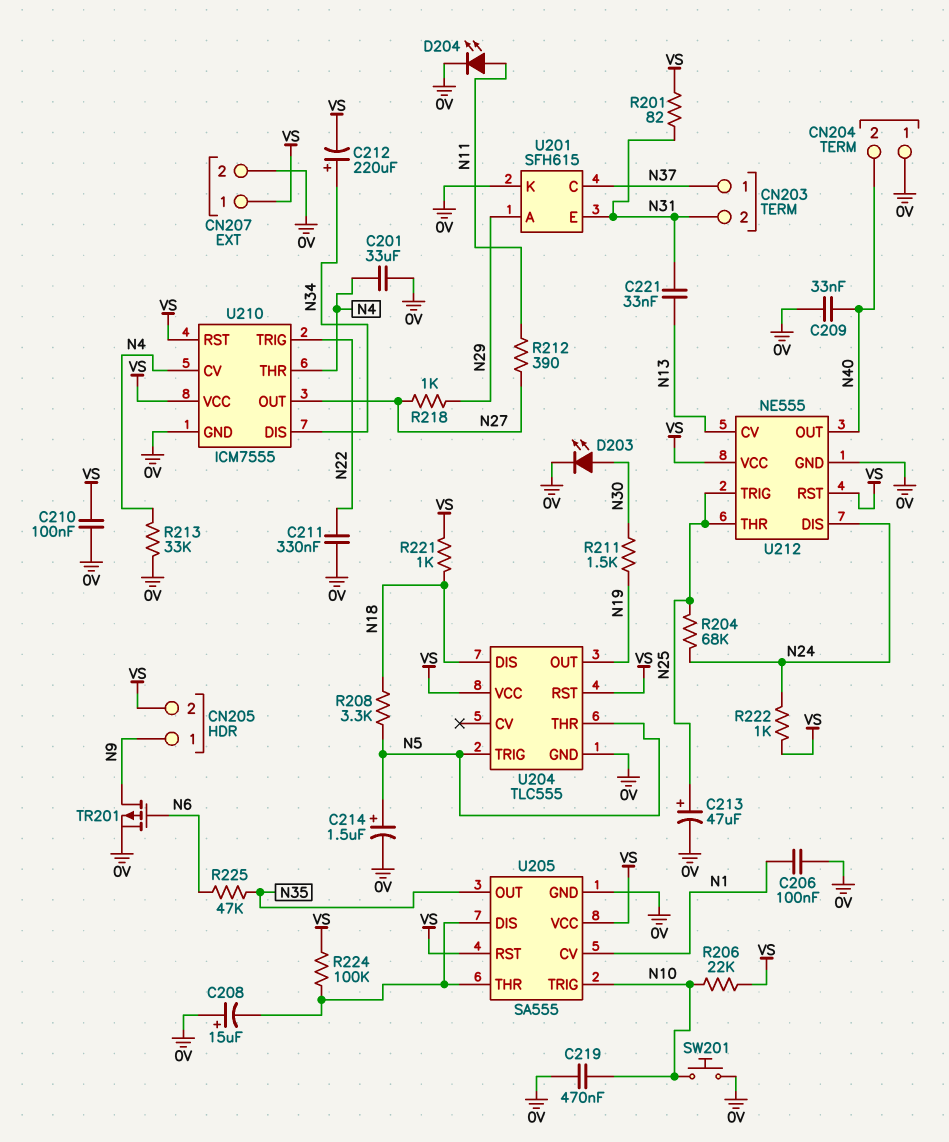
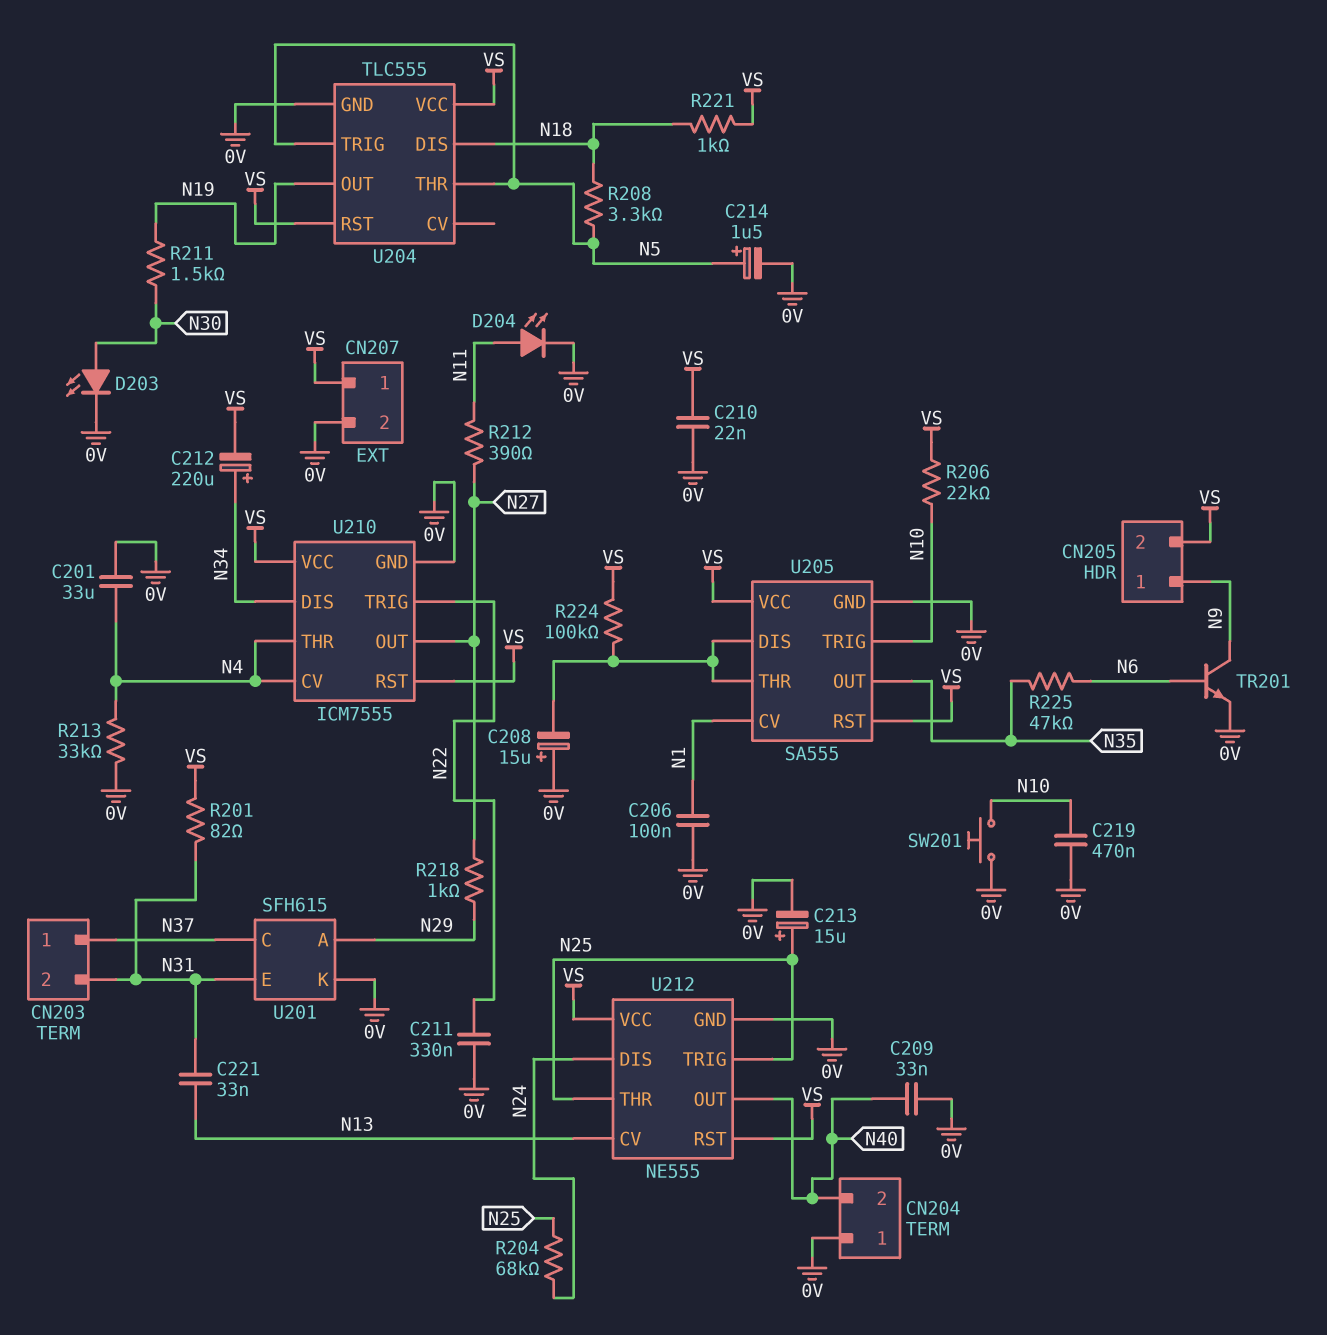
C210: 100nF (0V, VS) -> 22nF (0V, VS)
C213: 47uF (plus N25, minus 0V) -> 15uF (plus N25, minus 0V)
R222: 1k (N24, VS) -> none
TR201: PMOS (G N6, D N9, S 0V) -> NPN (B N6, C N9, E 0V)

